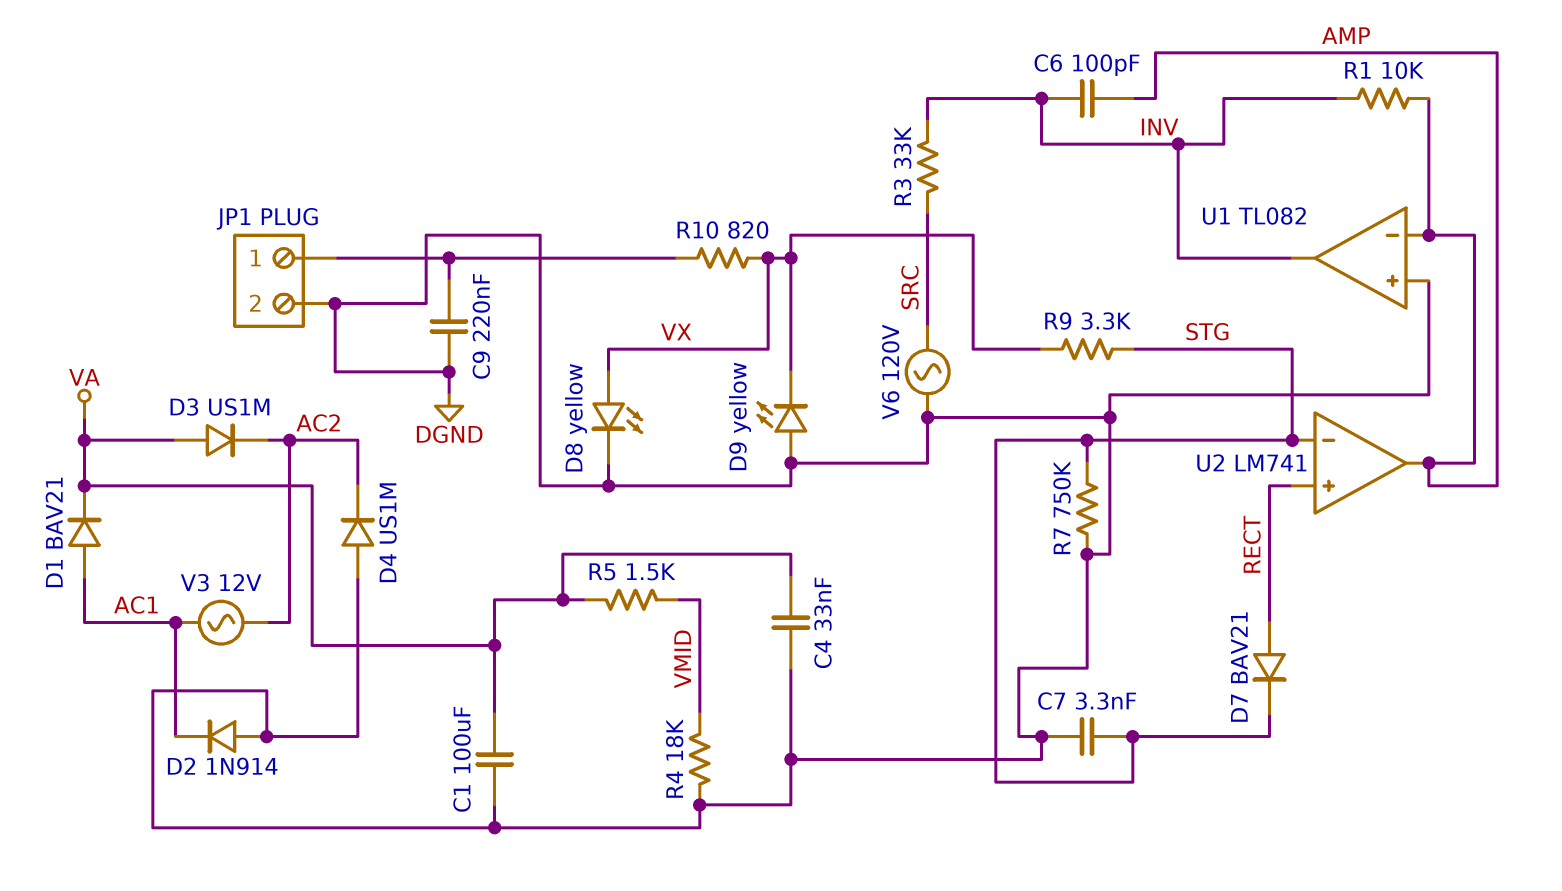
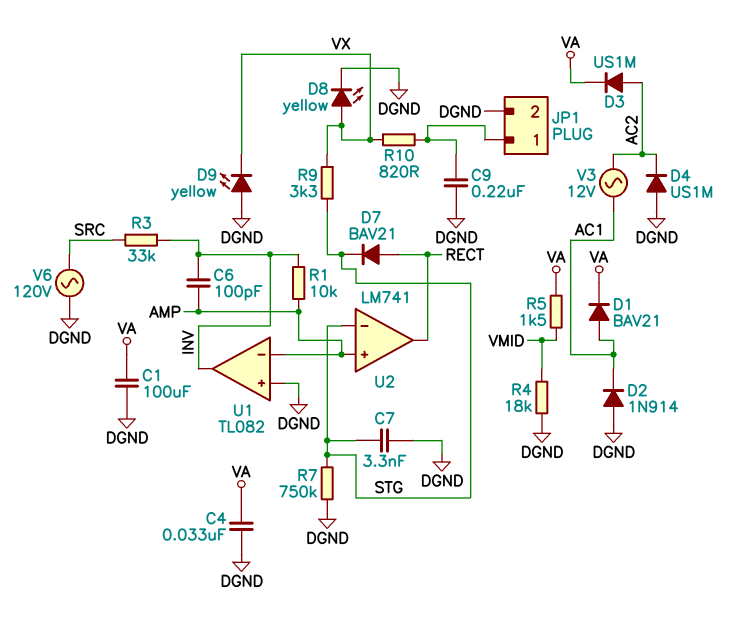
D3: diode US1M (A VA, K AC2) -> diode US1M (A AC2, K VA)
U2 pin in+: RECT -> AMP
U2 pin out: AMP -> RECT

